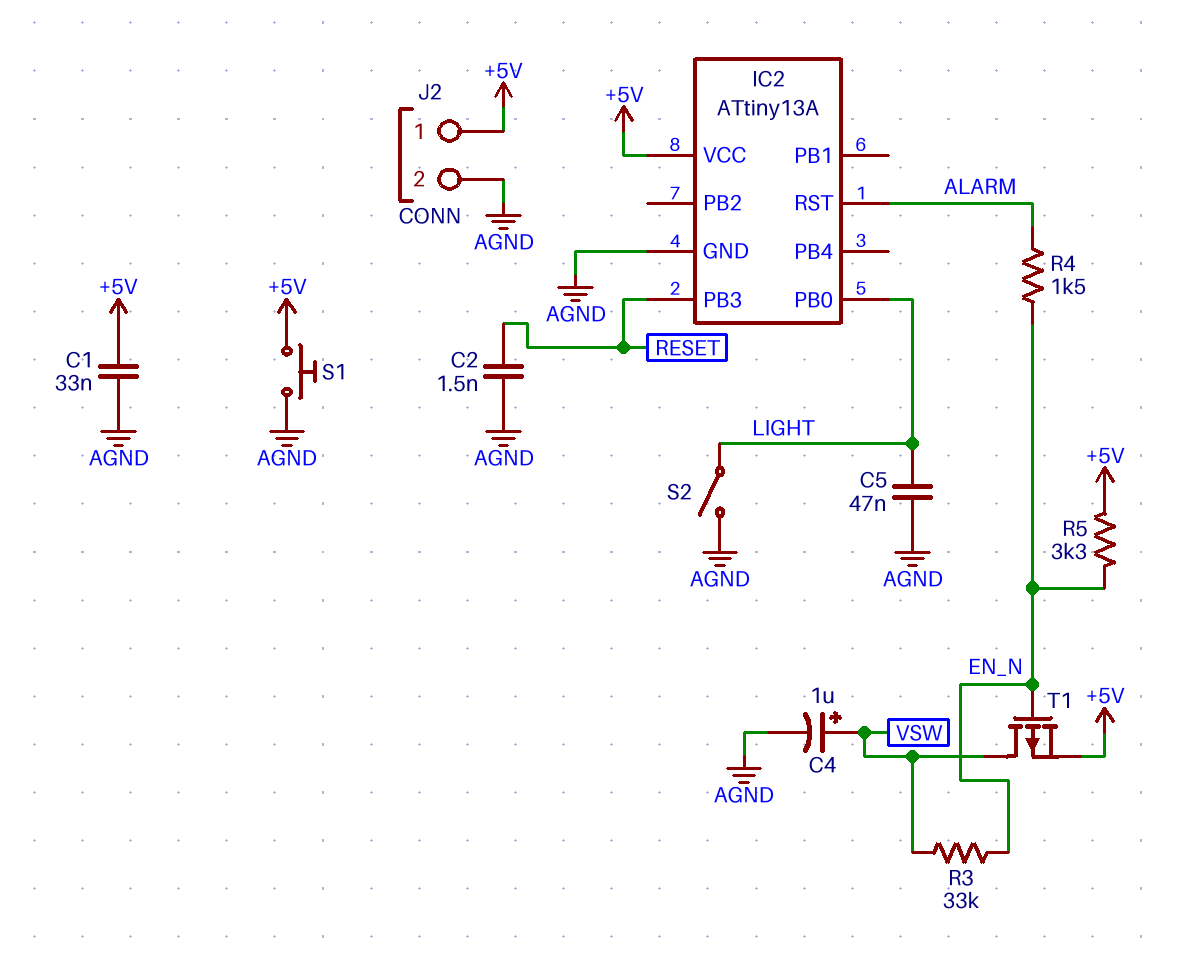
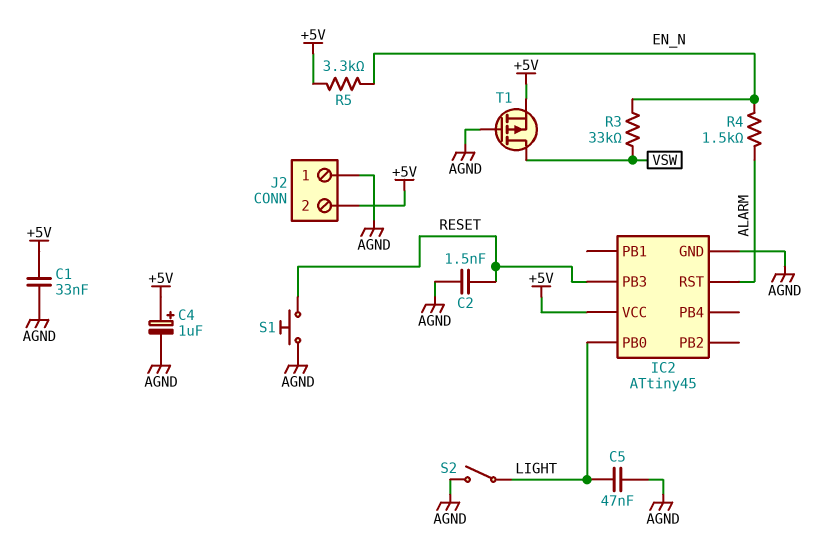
C4: 1uF (plus VSW, minus AGND) -> 1uF (plus +5V, minus AGND)
IC2: ATtiny13A -> ATtiny45
J2 pin 1: +5V -> AGND
J2 pin 2: AGND -> +5V
S1: button (+5V, AGND) -> button (AGND, RESET)
T1: PMOS (G EN_N, D VSW, S +5V) -> PMOS (G AGND, D VSW, S +5V)

